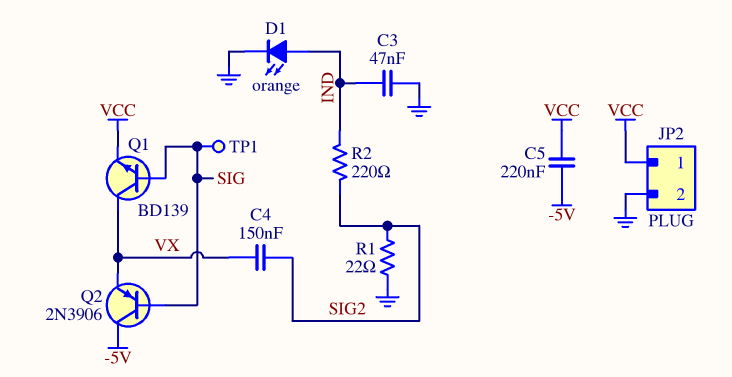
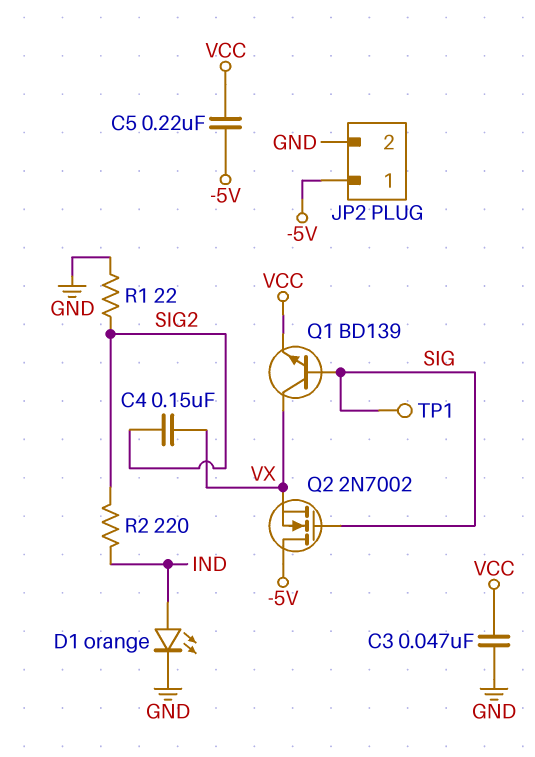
C3: 47nF (GND, IND) -> 47nF (GND, VCC)
JP2 pin 1: VCC -> -5V
Q2: PNP 2N3906 (B SIG, C -5V, E VX) -> NMOS 2N7002 (G SIG, D -5V, S VX)

